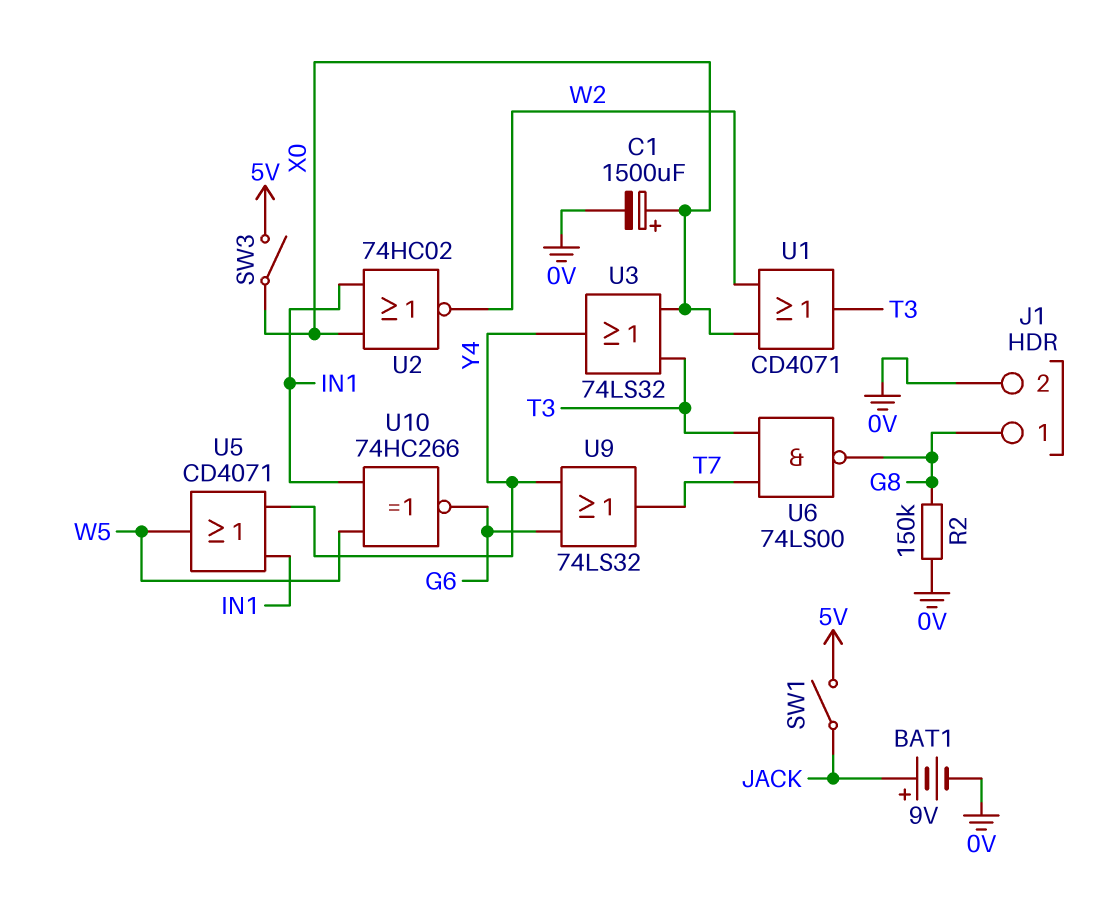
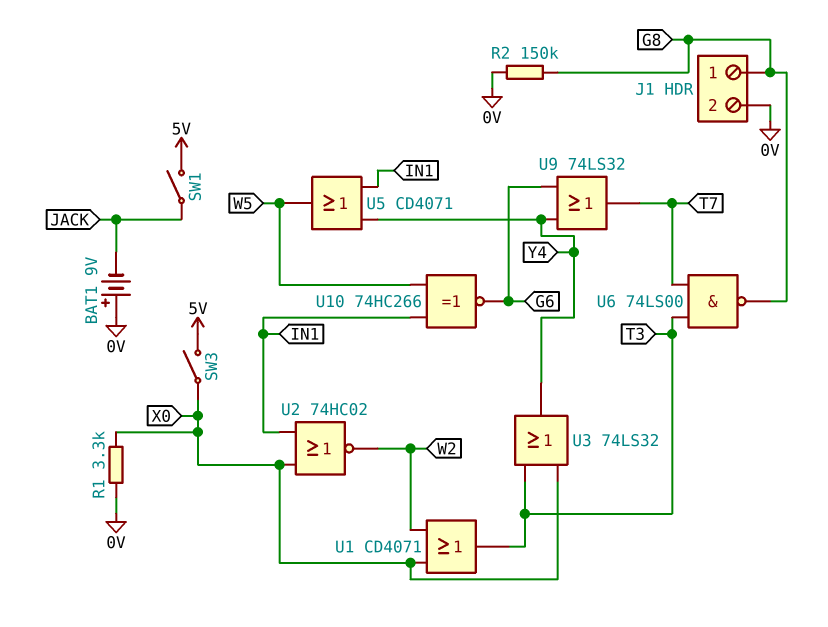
BAT1: 9V (plus JACK, minus 0V) -> 9V (plus 0V, minus JACK)
C1: 1500uF (plus X0, minus 0V) -> none
R1: none -> 3.3k (0V, X0)

